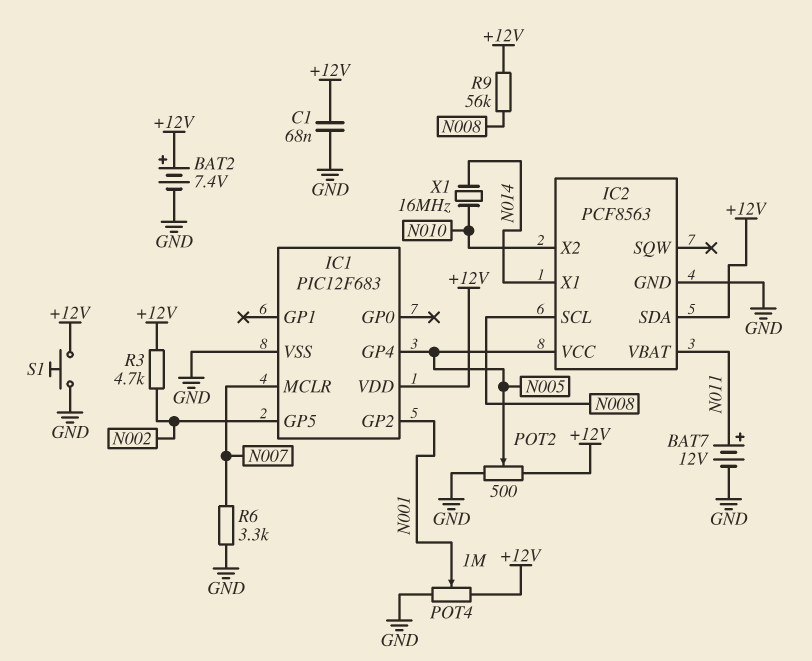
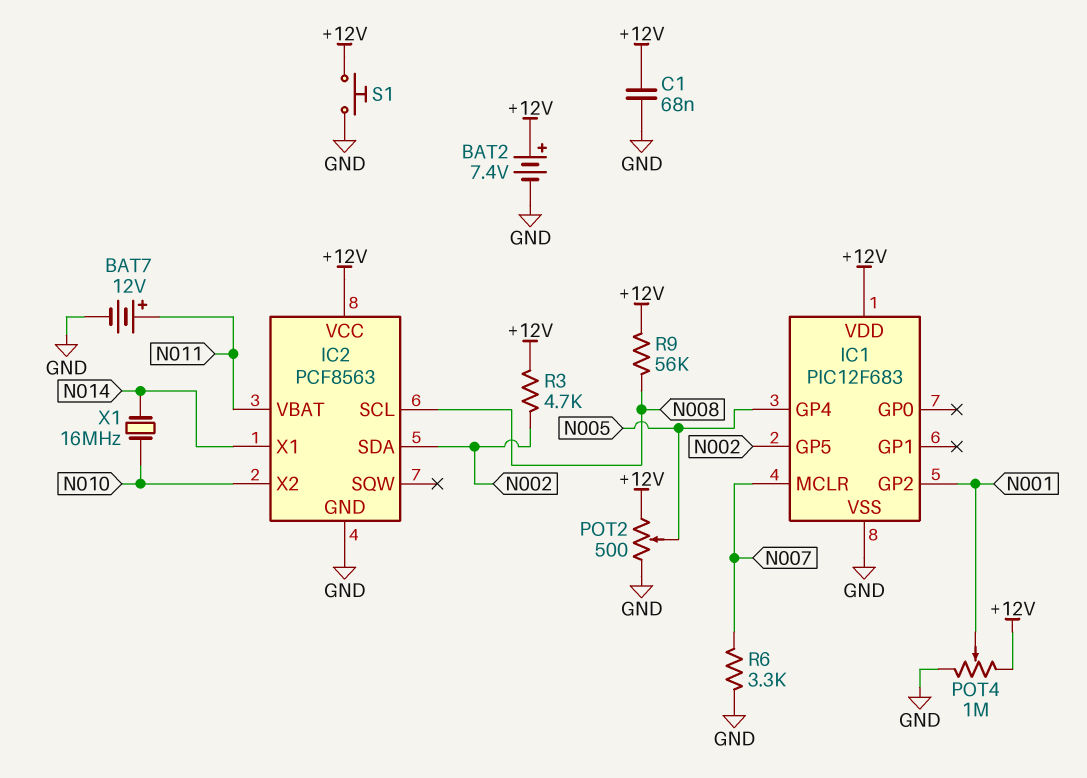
IC2 pin SDA: +12V -> N002
IC2 pin VCC: N005 -> +12V

